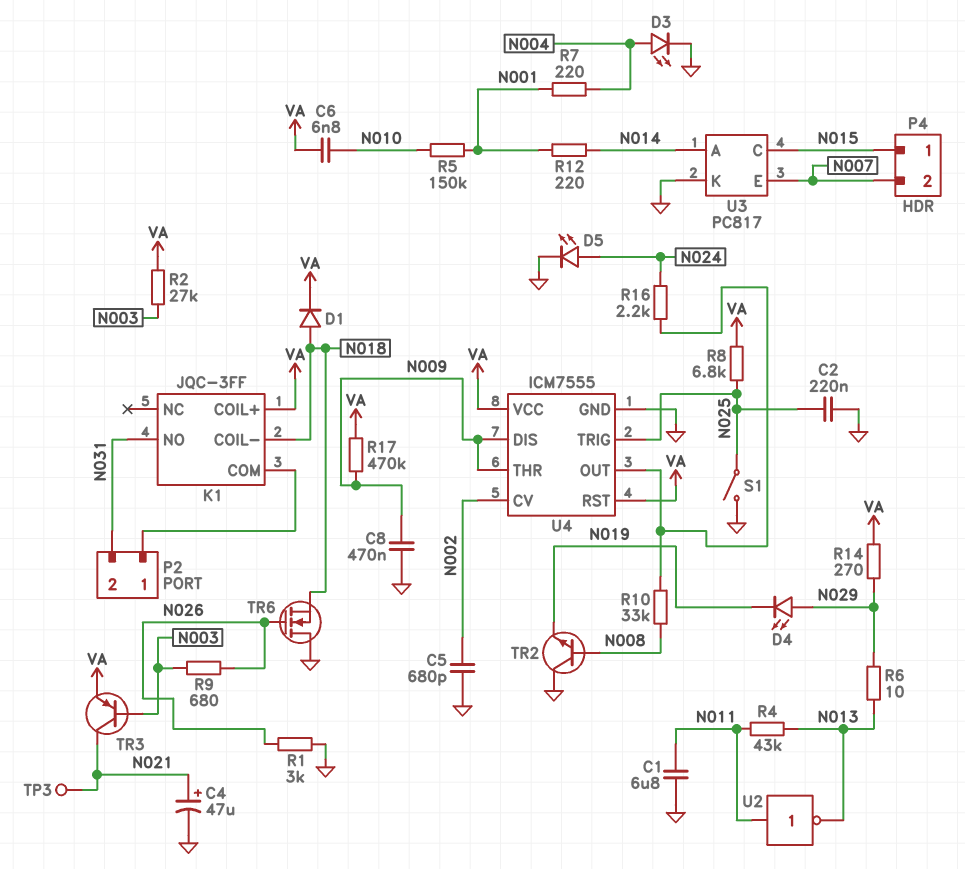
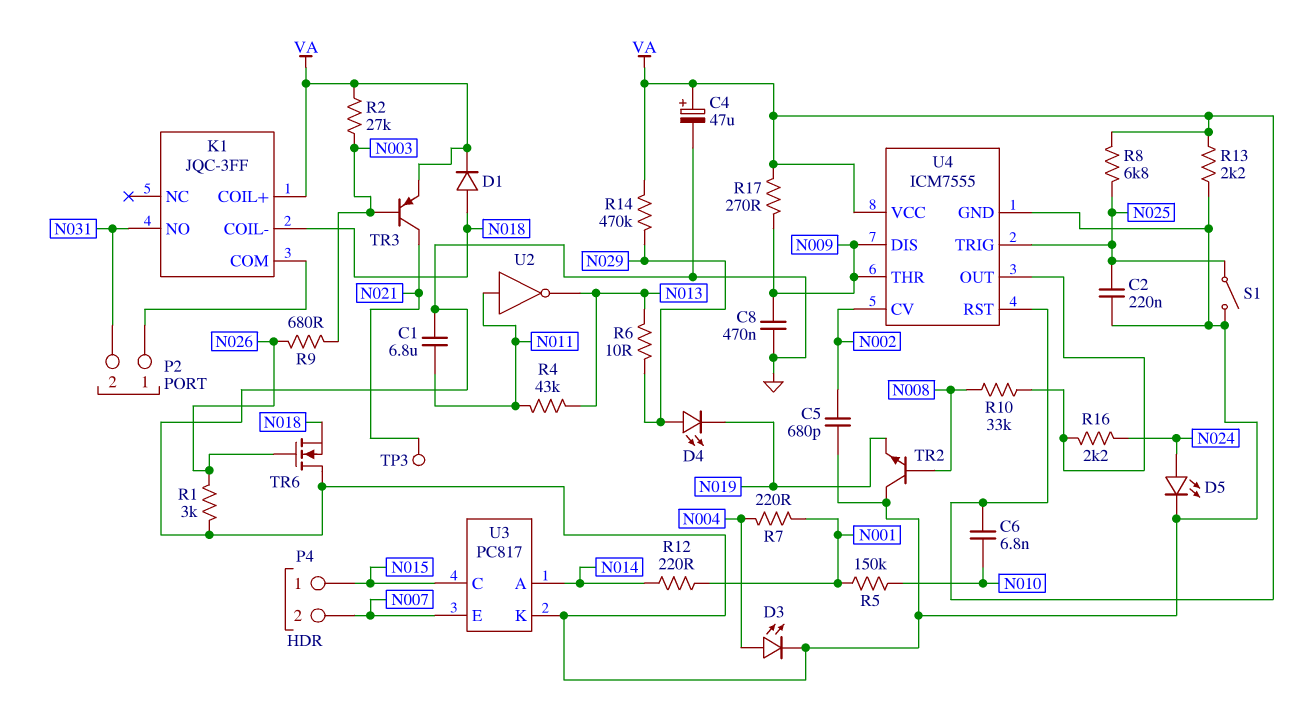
C4: 47uF (plus N021, minus GND) -> 47uF (plus VA, minus GND)
R13: none -> 2.2k (GND, VA)
R14: 270 (N029, VA) -> 470k (N029, VA)
R17: 470k (N009, VA) -> 270 (N009, VA)

